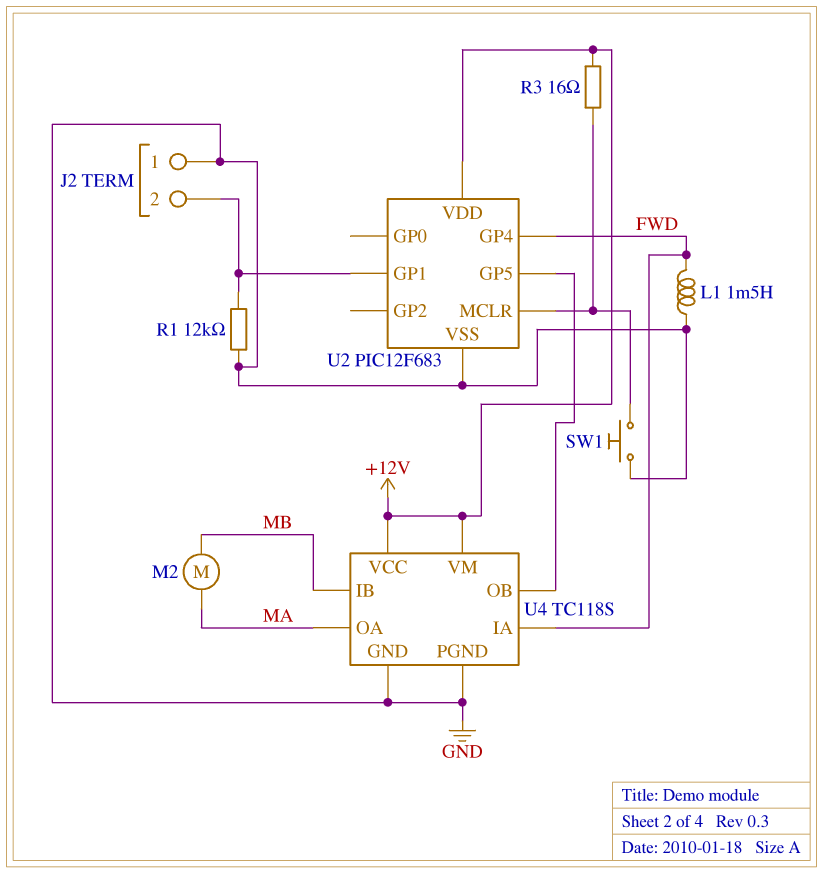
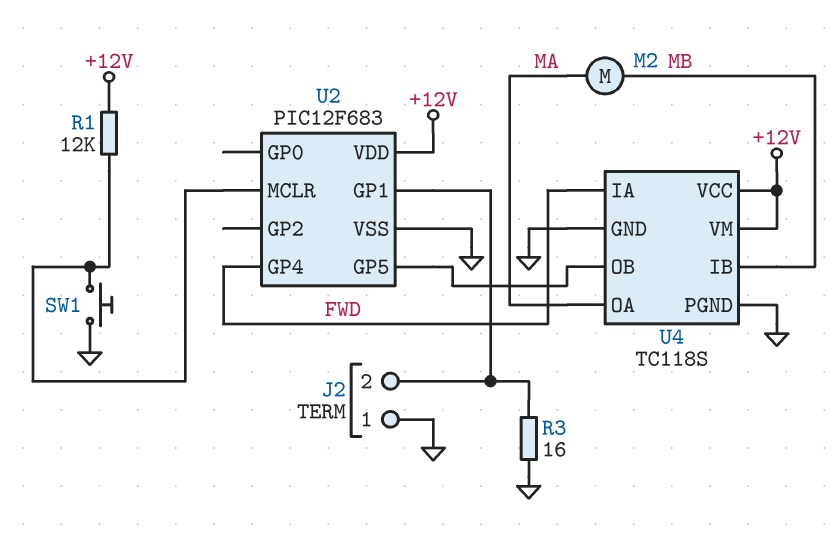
L1: 1.5mH (FWD, GND) -> none
R1: 12k (GND, J2/2) -> 12k (+12V, U2/MCLR)
R3: 16 (+12V, U2/MCLR) -> 16 (GND, J2/2)

